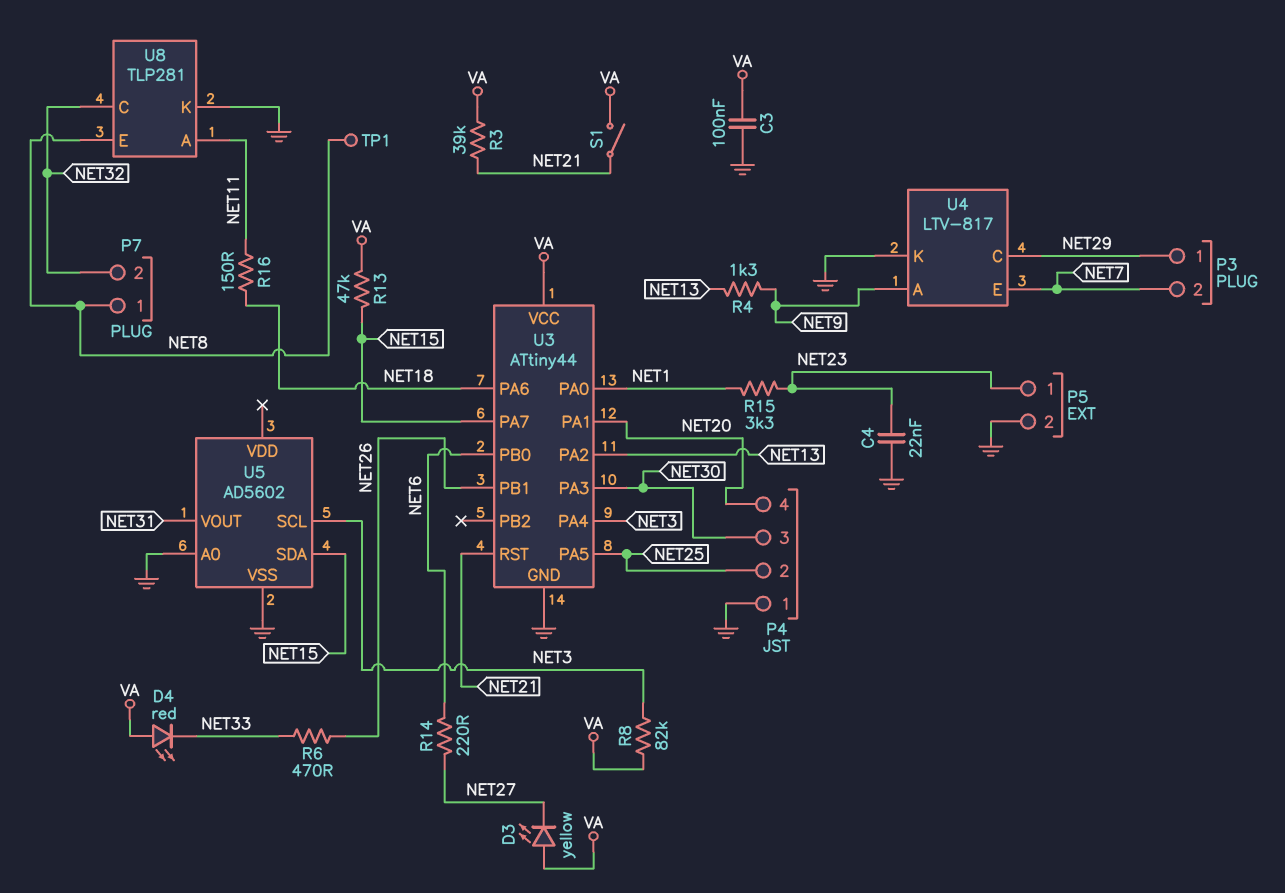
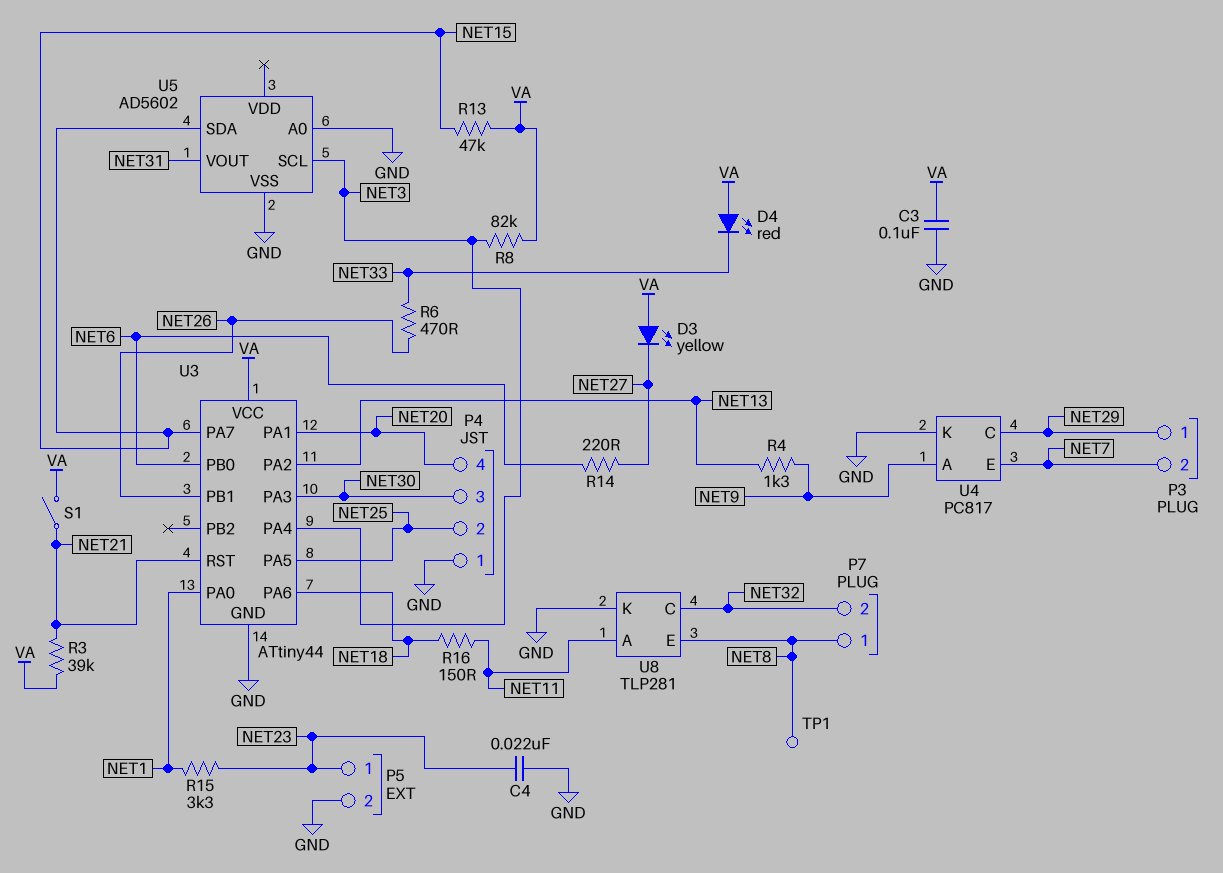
U4: LTV-817 -> PC817

